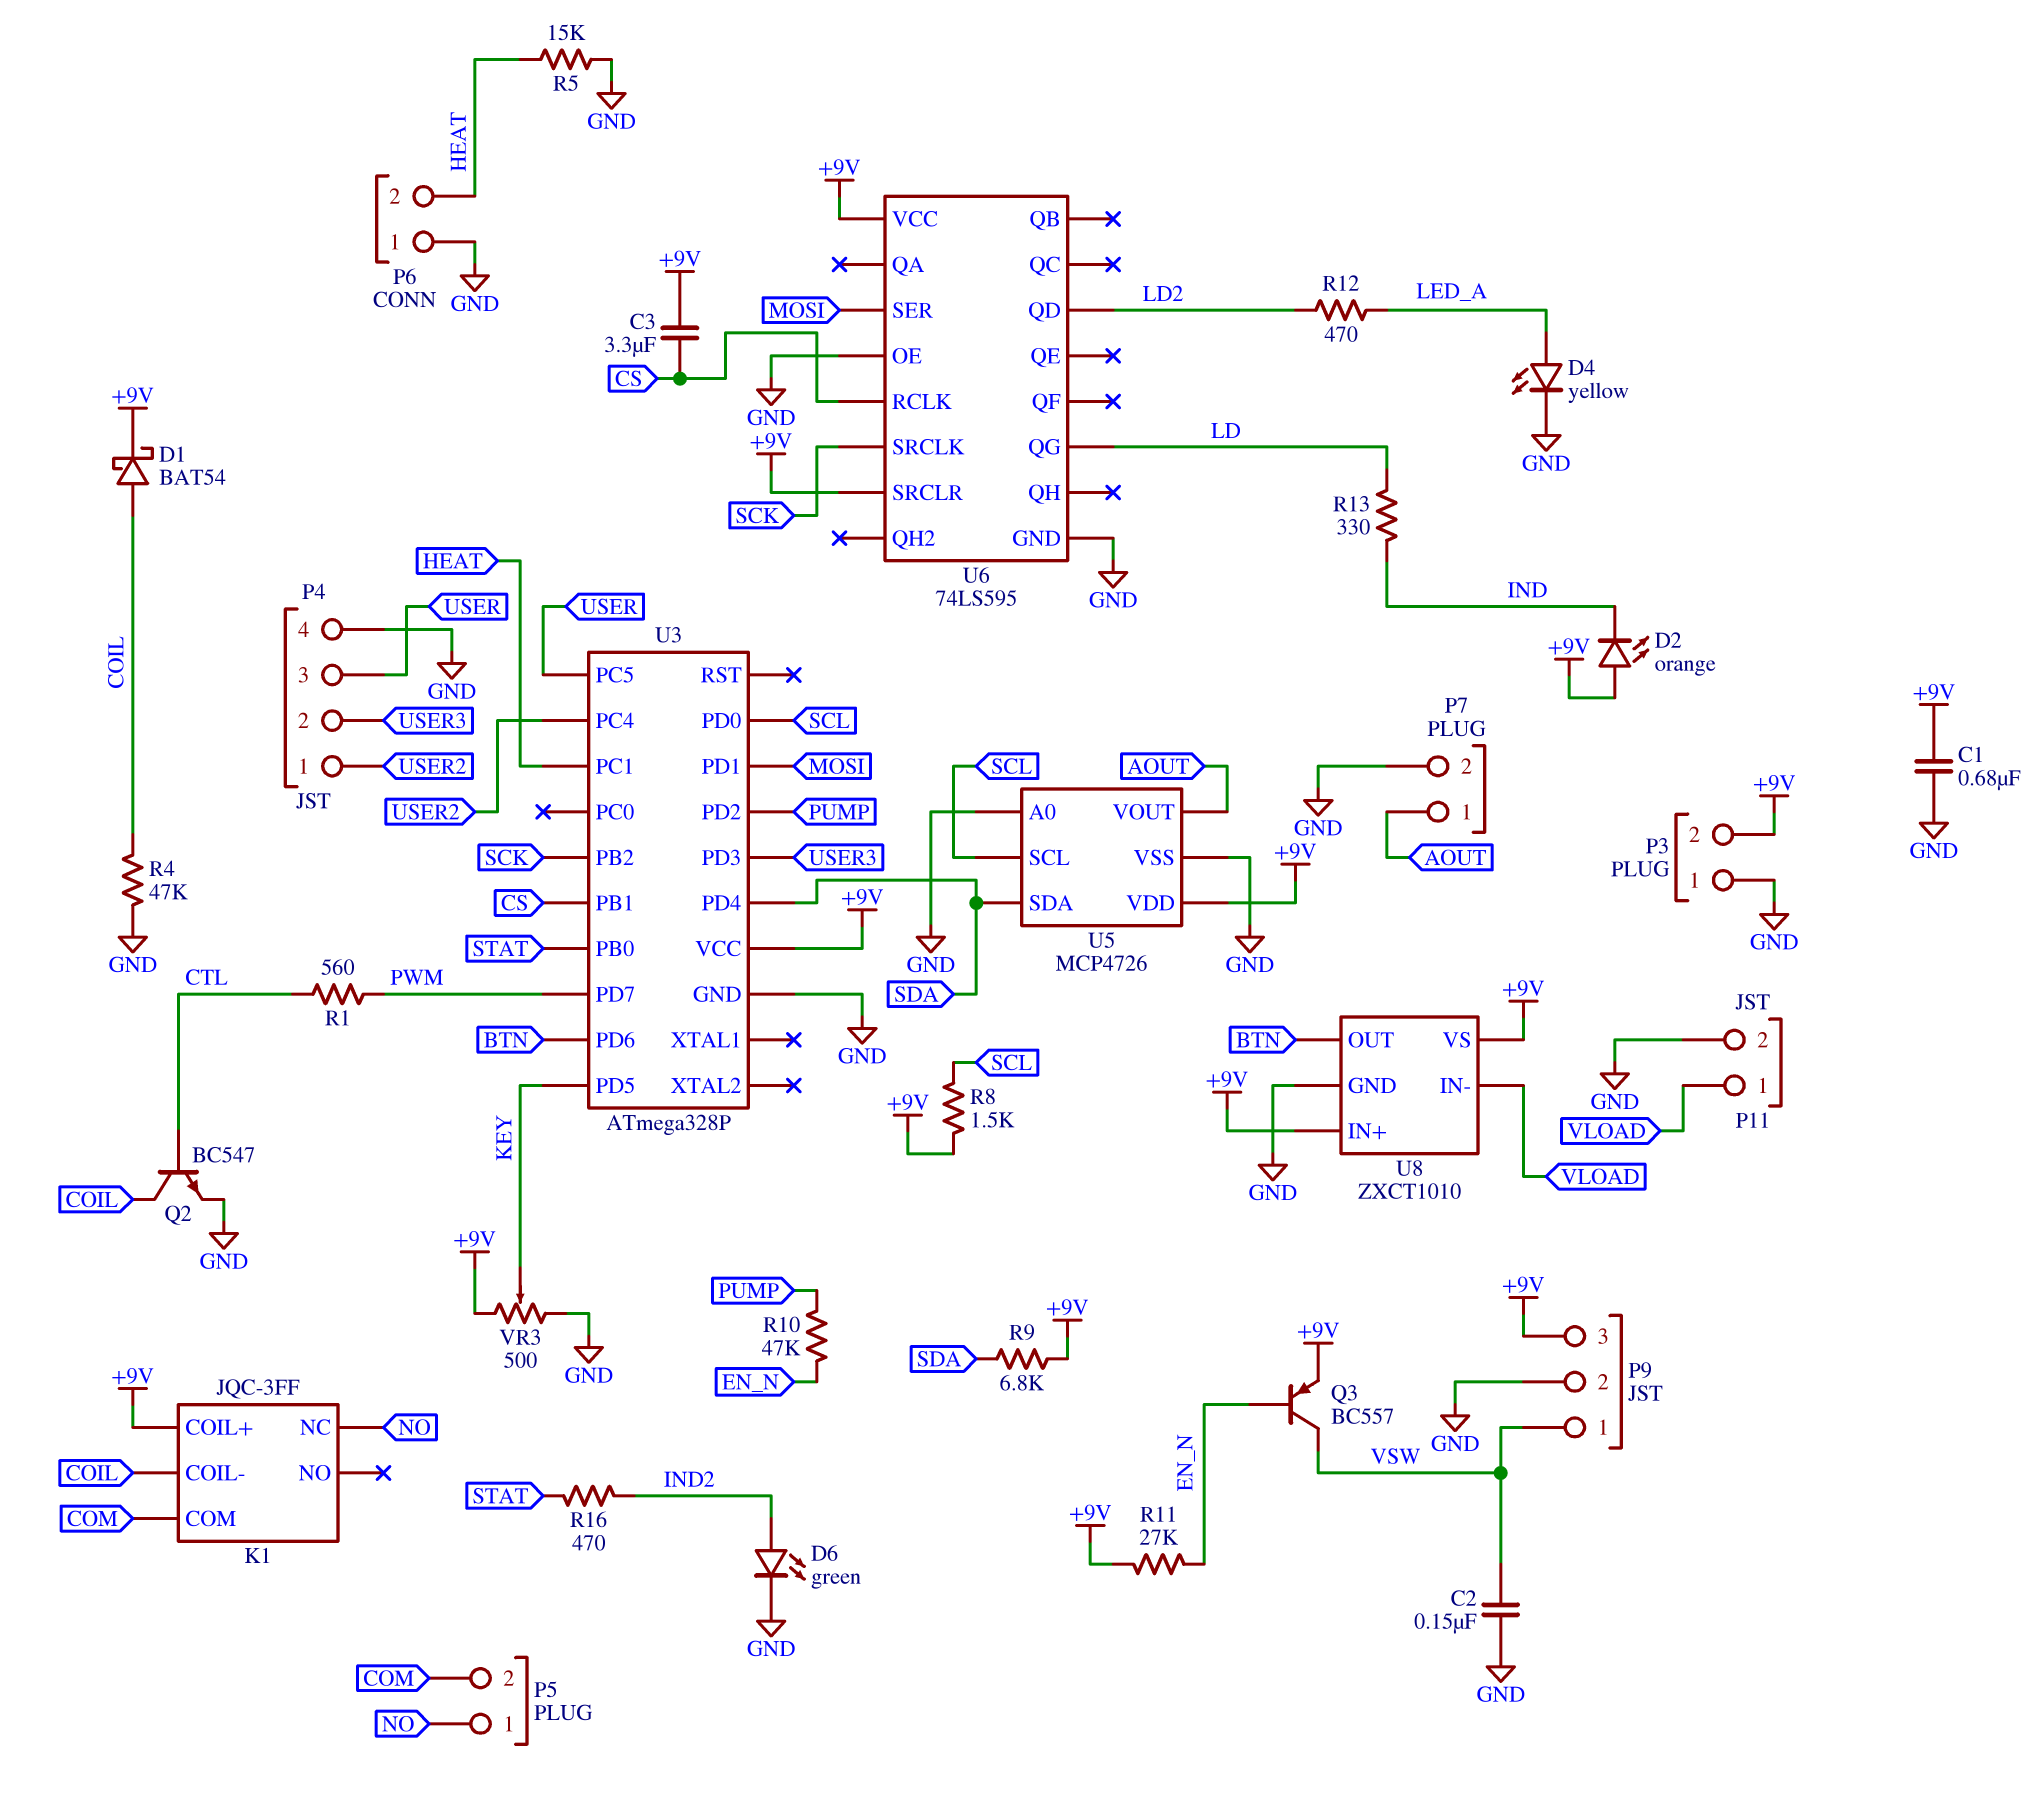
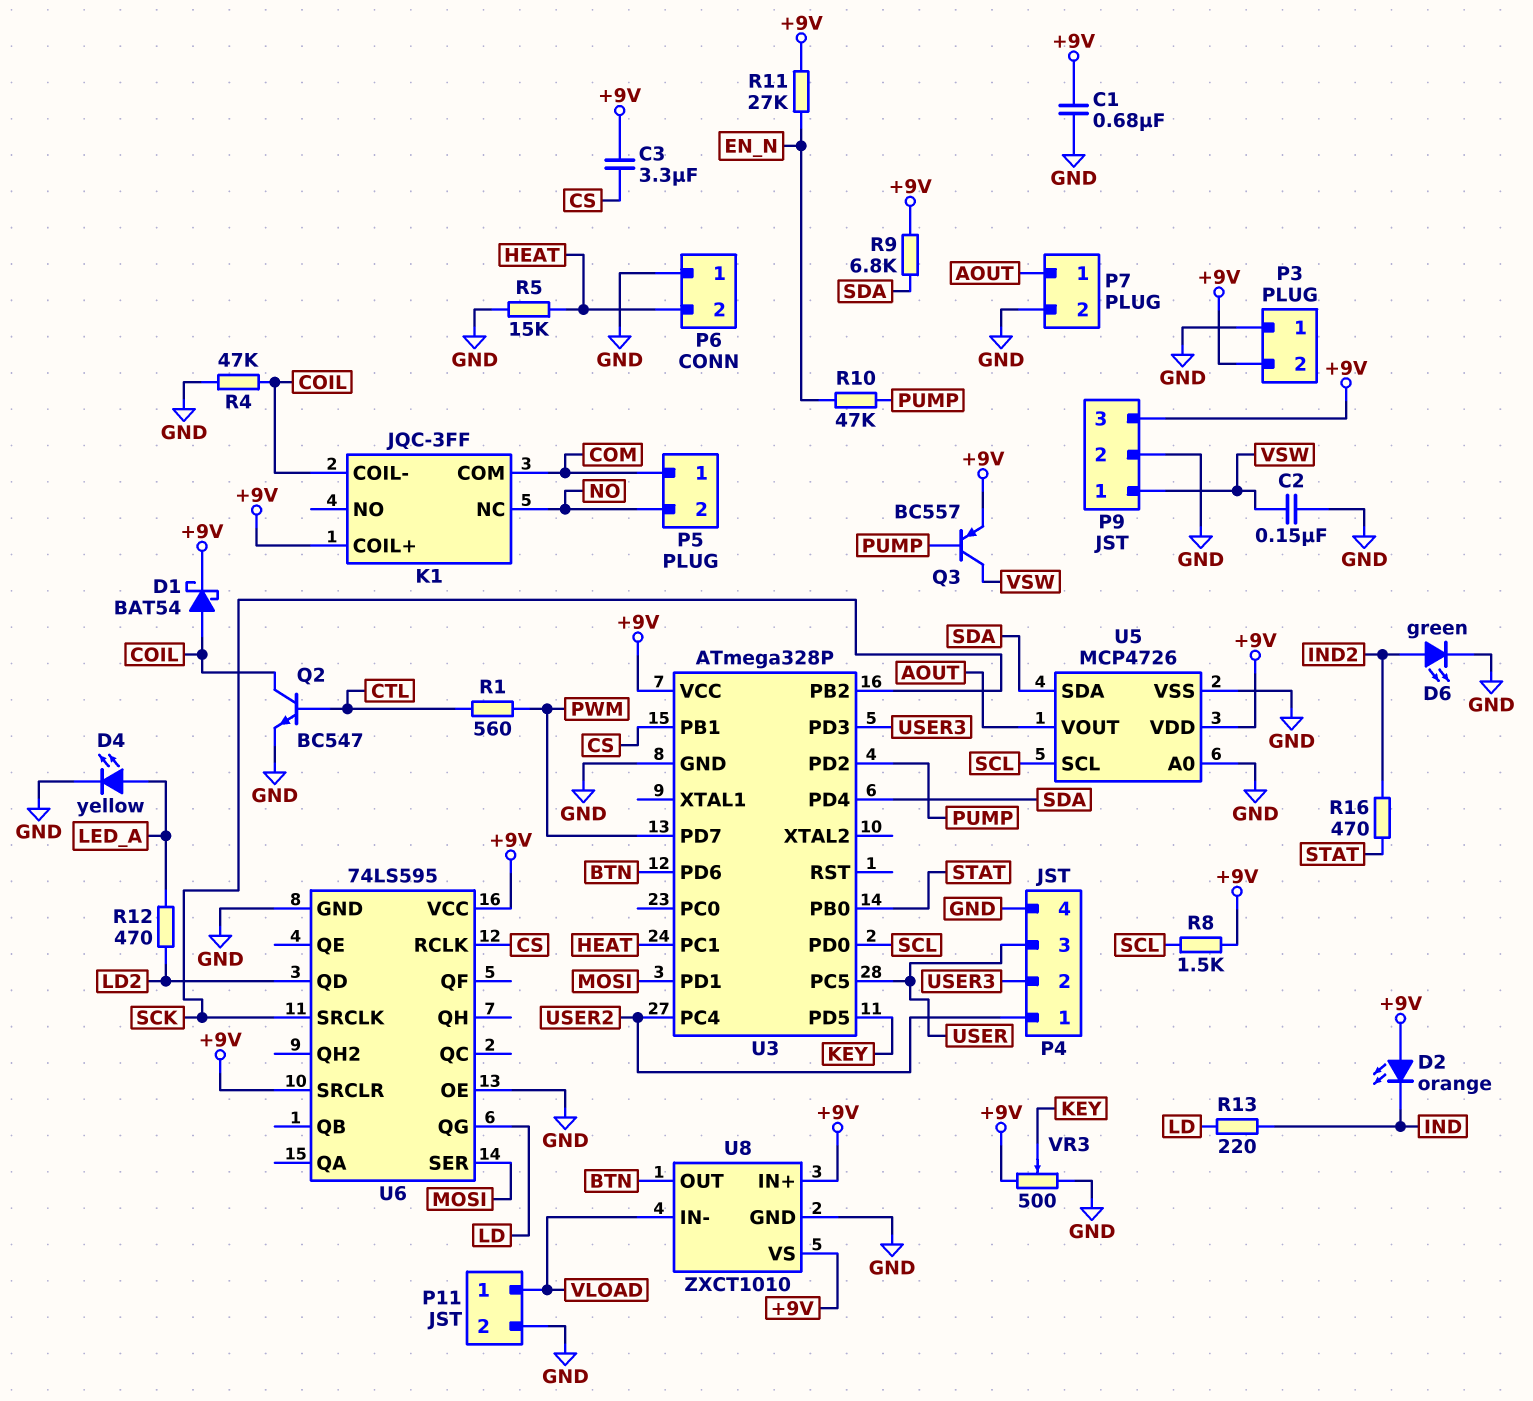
P5 pin 1: NO -> COM
P5 pin 2: COM -> NO
Q3: PNP BC557 (B EN_N, C VSW, E +9V) -> PNP BC557 (B PUMP, C VSW, E +9V)
R13: 330 (IND, LD) -> 220 (IND, LD)

